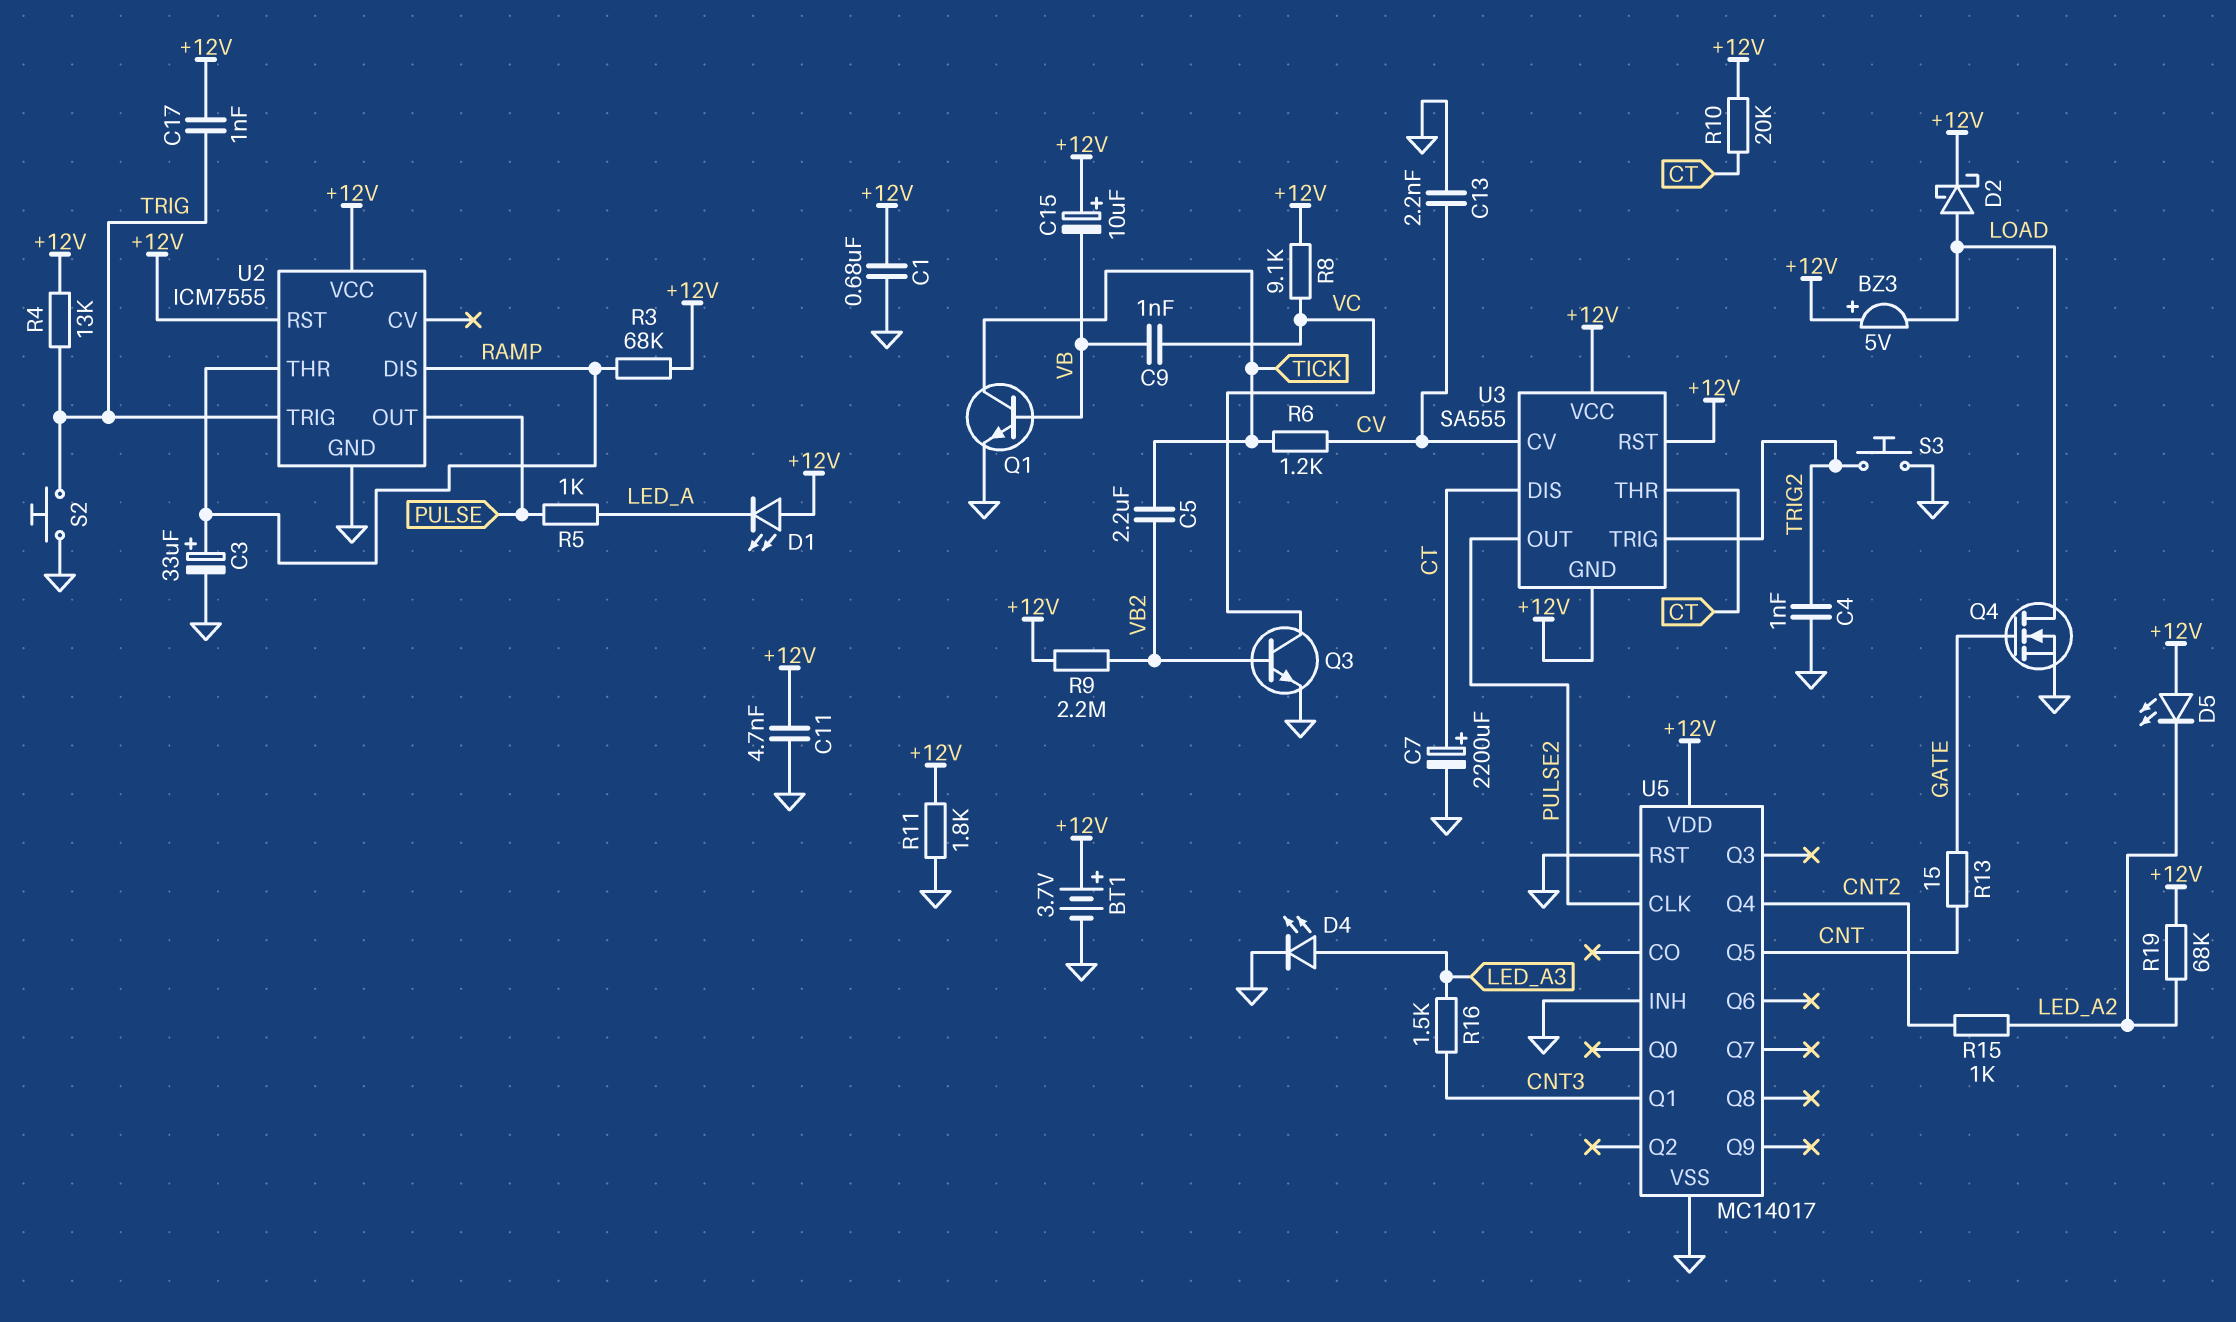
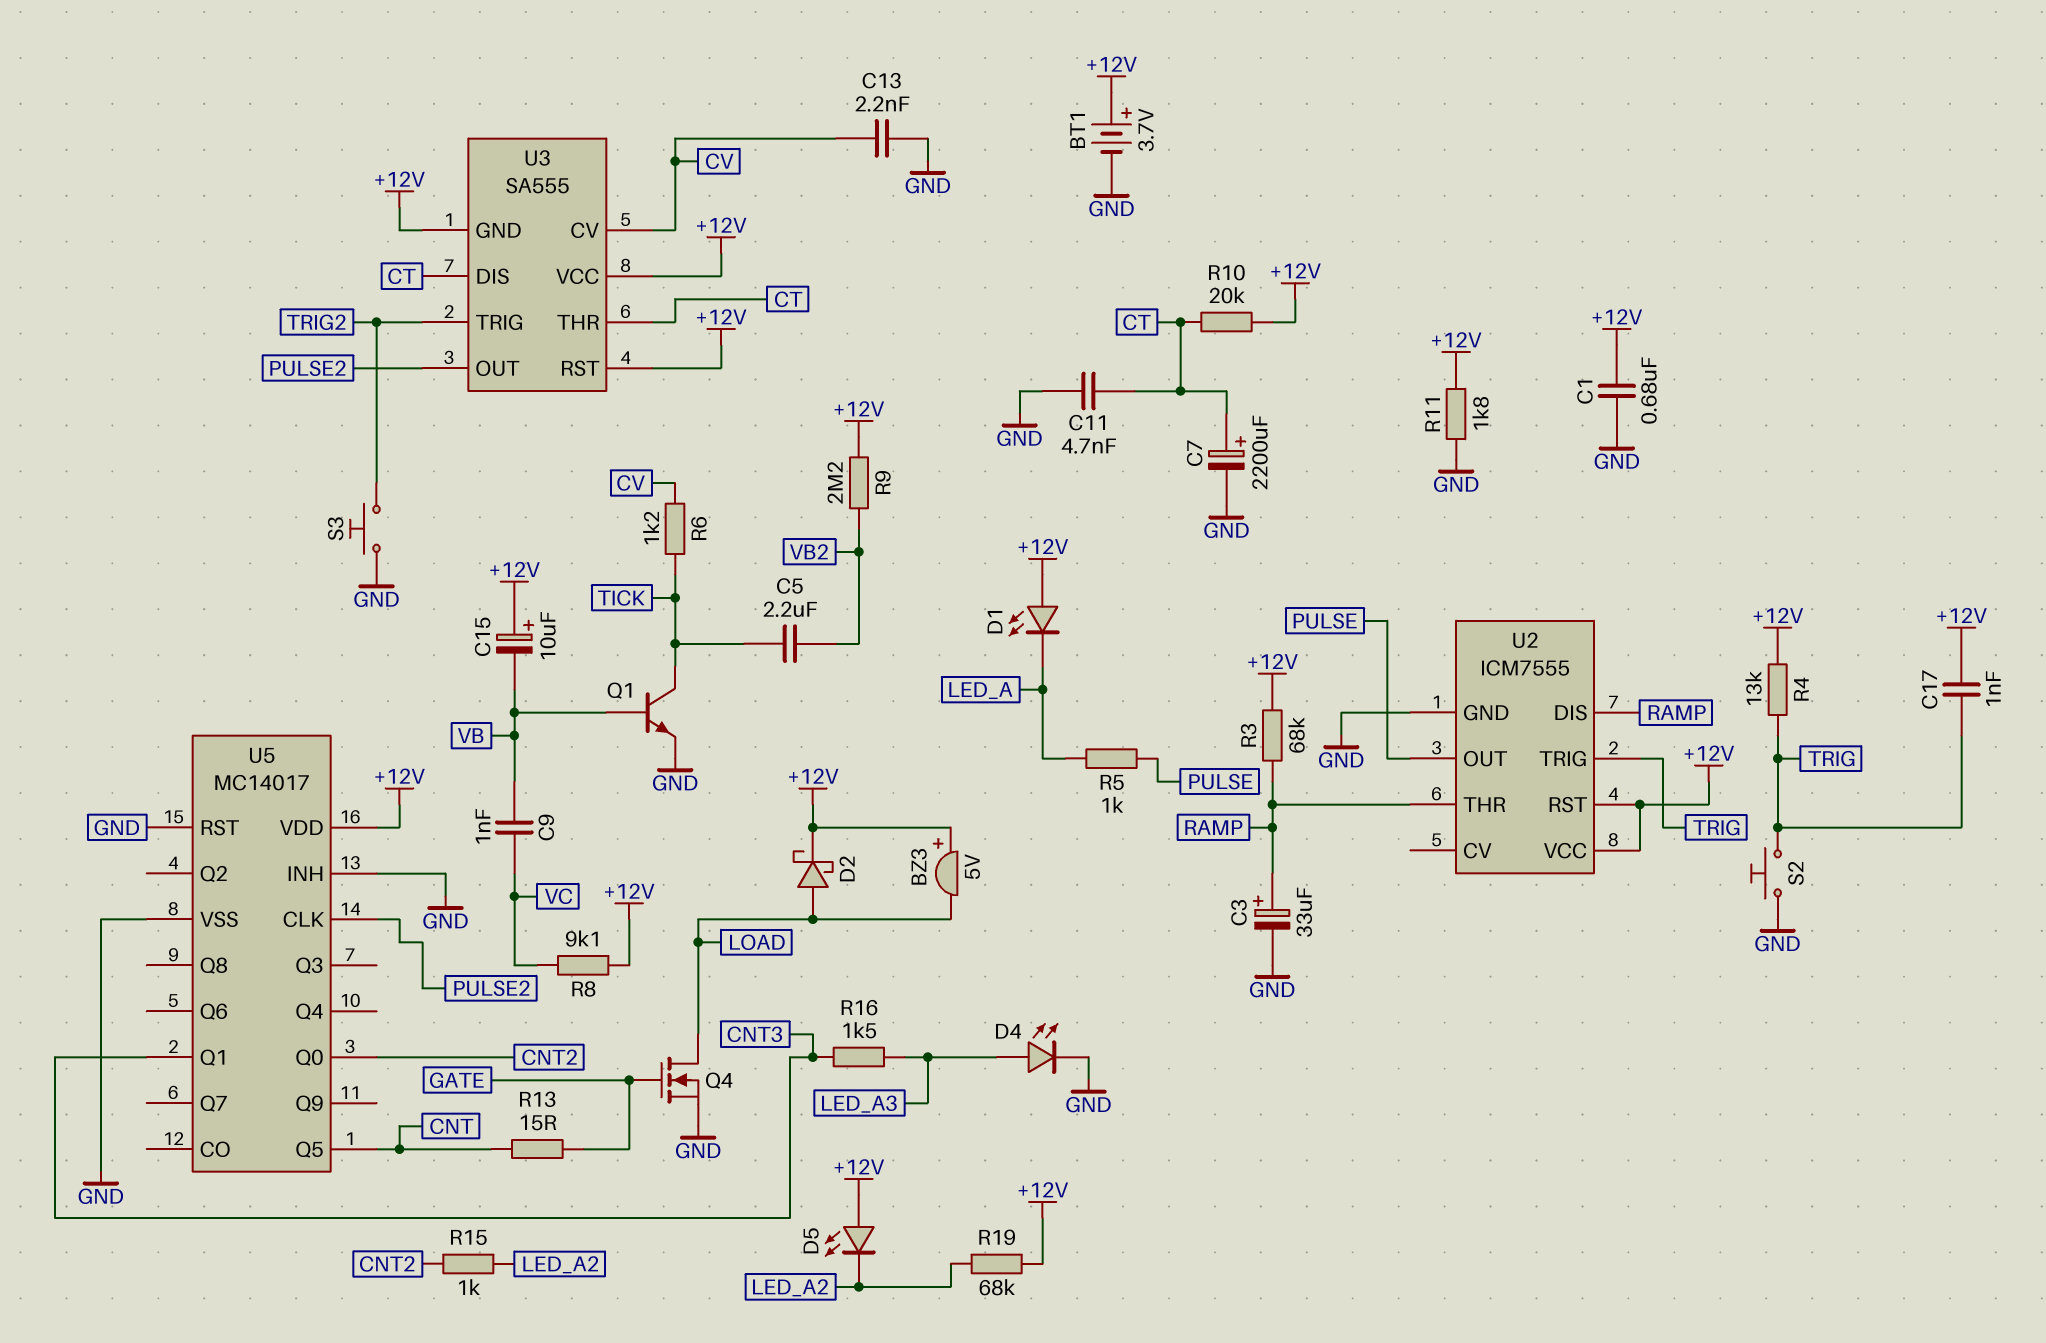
C4: 1nF (GND, TRIG2) -> none
C11: 4.7nF (+12V, GND) -> 4.7nF (CT, GND)
Q3: NPN (B VB2, C VC, E GND) -> none
U5 pin Q0: none -> CNT2
U5 pin Q4: CNT2 -> none

